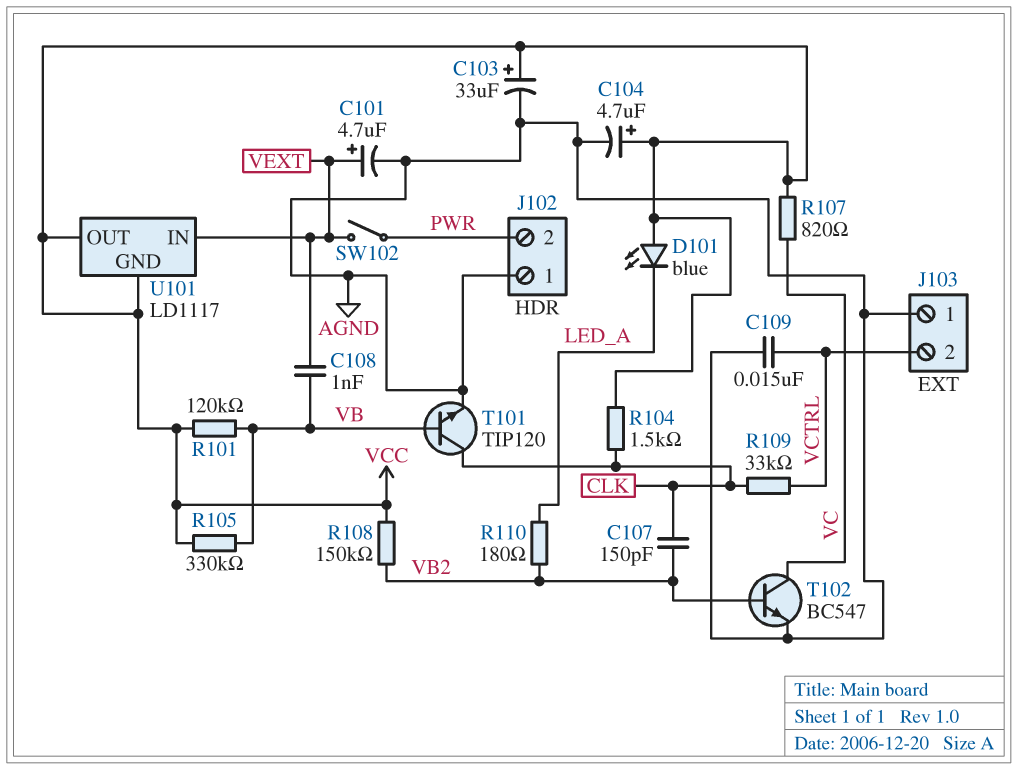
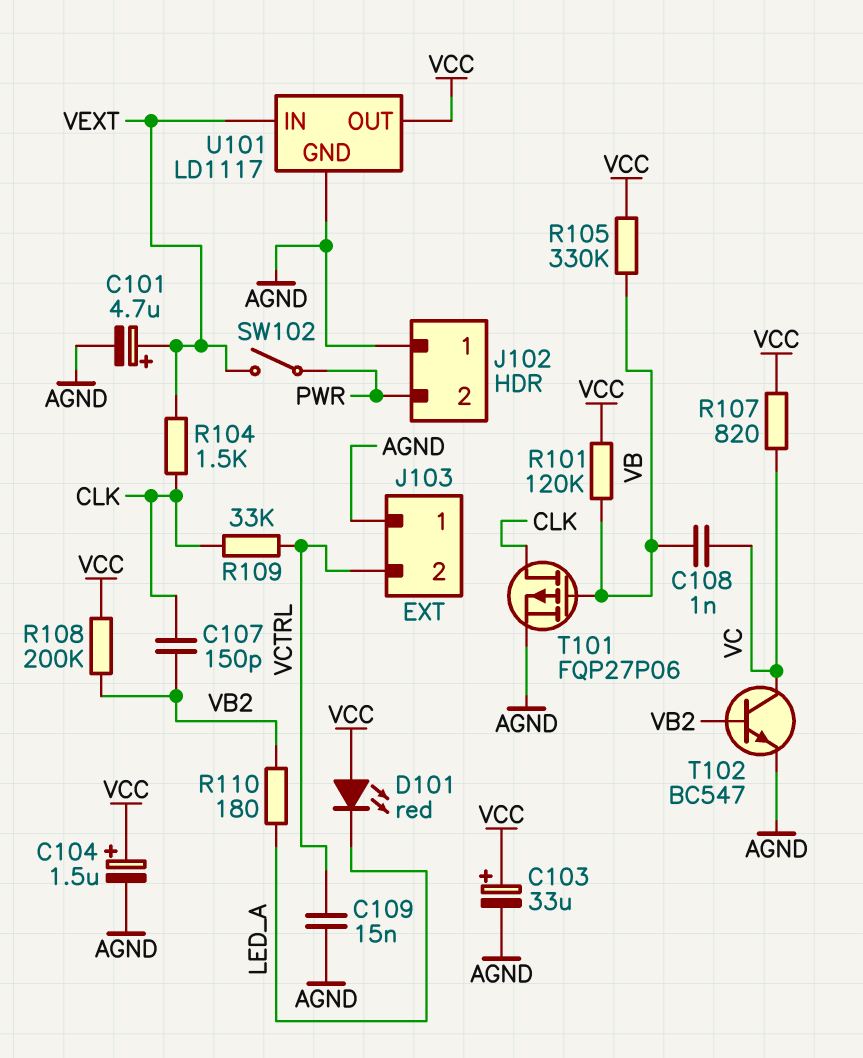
C104: 4.7uF (plus VCC, minus AGND) -> 1.5uF (plus VCC, minus AGND)
C108: 1nF (VB, VEXT) -> 1nF (VB, VC)
D101: LED blue (A VCC, K LED_A) -> LED red (A VCC, K LED_A)
R104: 1.5k (CLK, VCC) -> 1.5k (CLK, VEXT)
R108: 150k (VB2, VCC) -> 200k (VB2, VCC)
T101: NPN TIP120 (B VB, C CLK, E AGND) -> PMOS FQP27P06 (G VB, D CLK, S AGND)
U101 pin GND: VCC -> AGND

